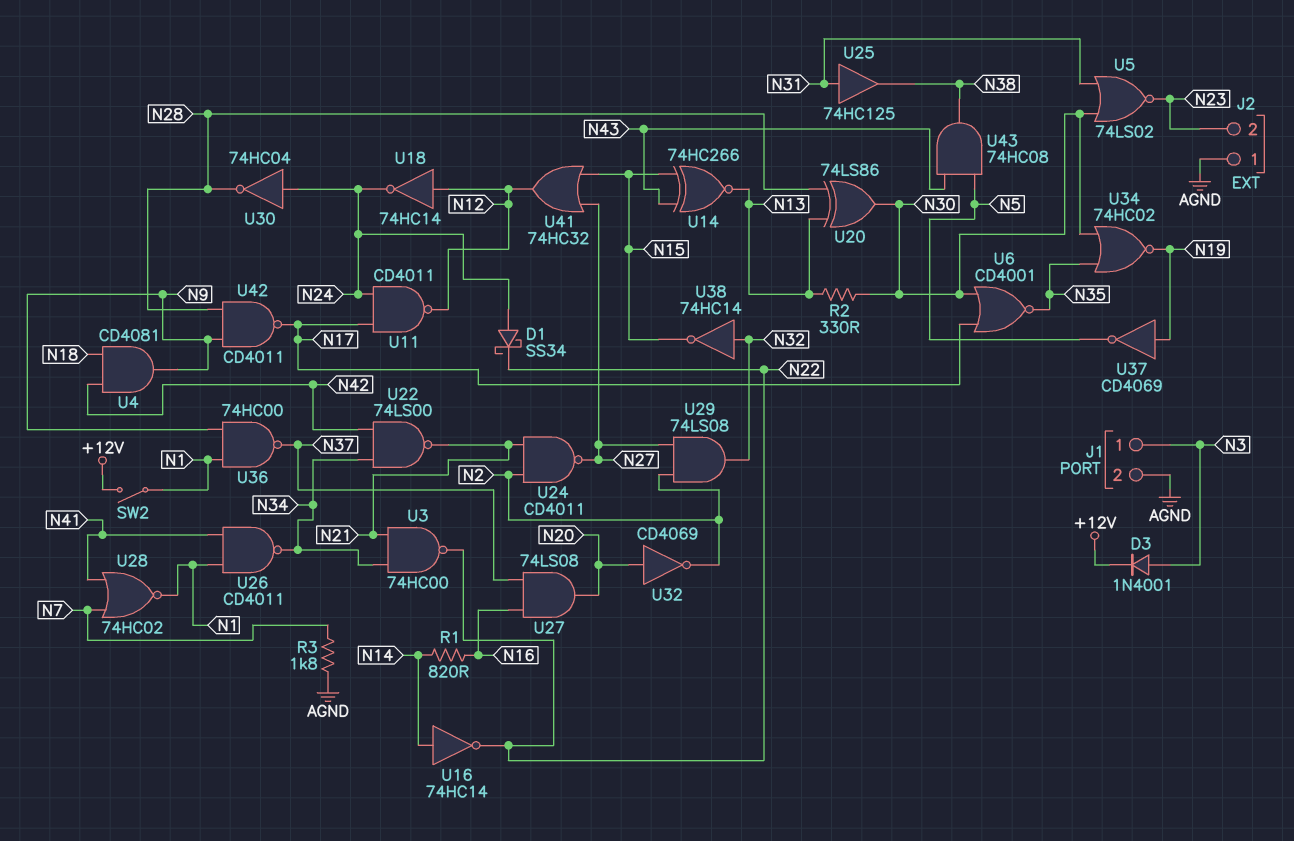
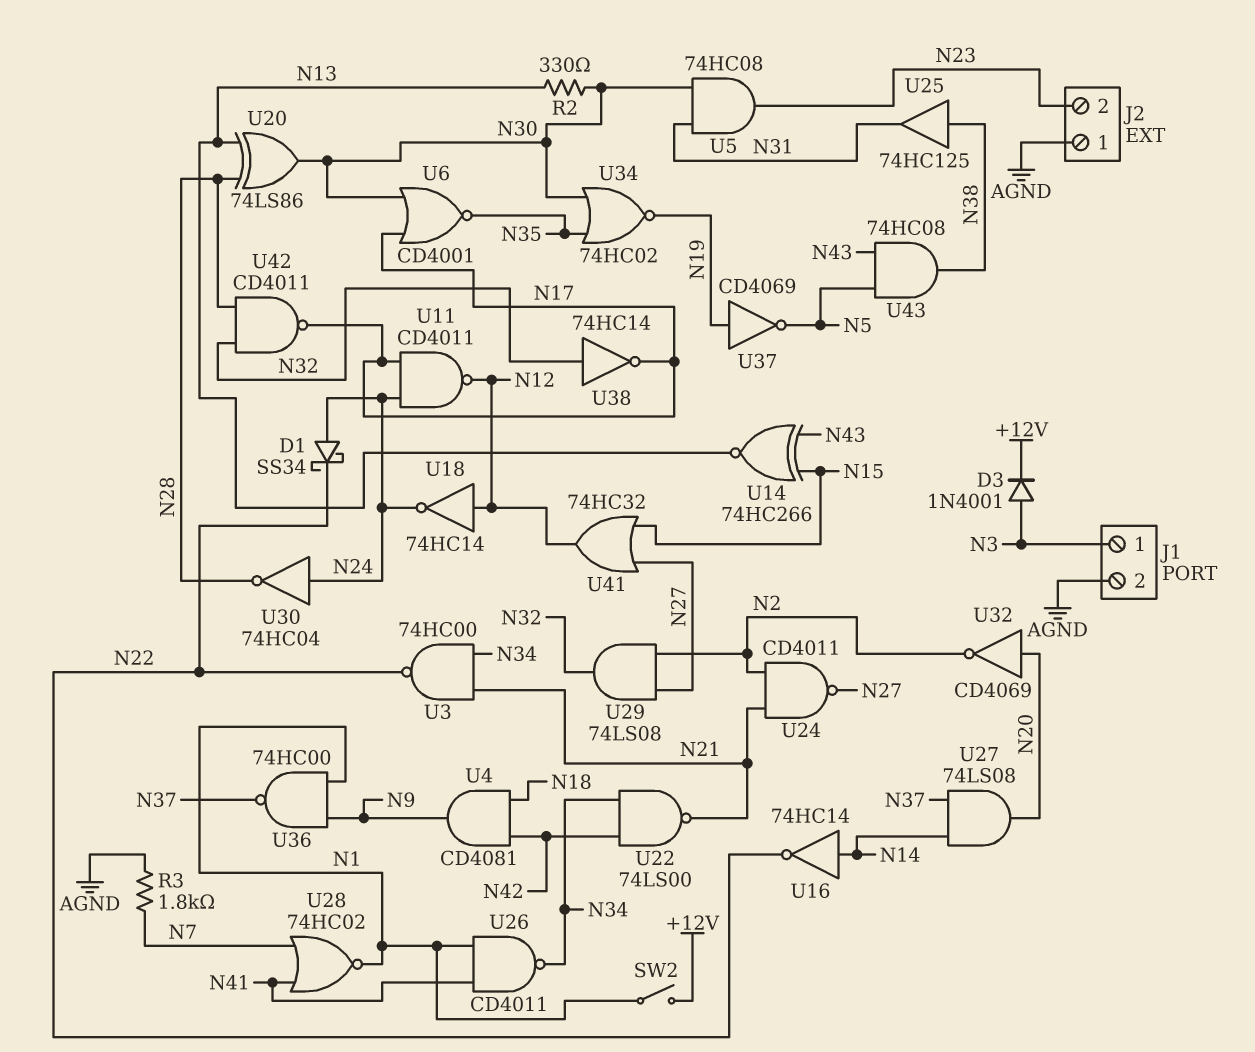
R1: 820 (N14, N16) -> none
U5: NOR 74LS02 (in N30, in N31, out N23) -> AND 74HC08 (in N30, in N31, out N23)
U25: buffer 74HC125 (in N31, out N38) -> buffer 74HC125 (in N38, out N31)
U27: AND 74LS08 (in N16, in N37, out N20) -> AND 74LS08 (in N14, in N37, out N20)
U38: NOT 74HC14 (in N32, out N15) -> NOT 74HC14 (in N32, out N17)
U42: NAND CD4011 (in N9, in N28, out N17) -> NAND CD4011 (in N28, in N32, out N17)

